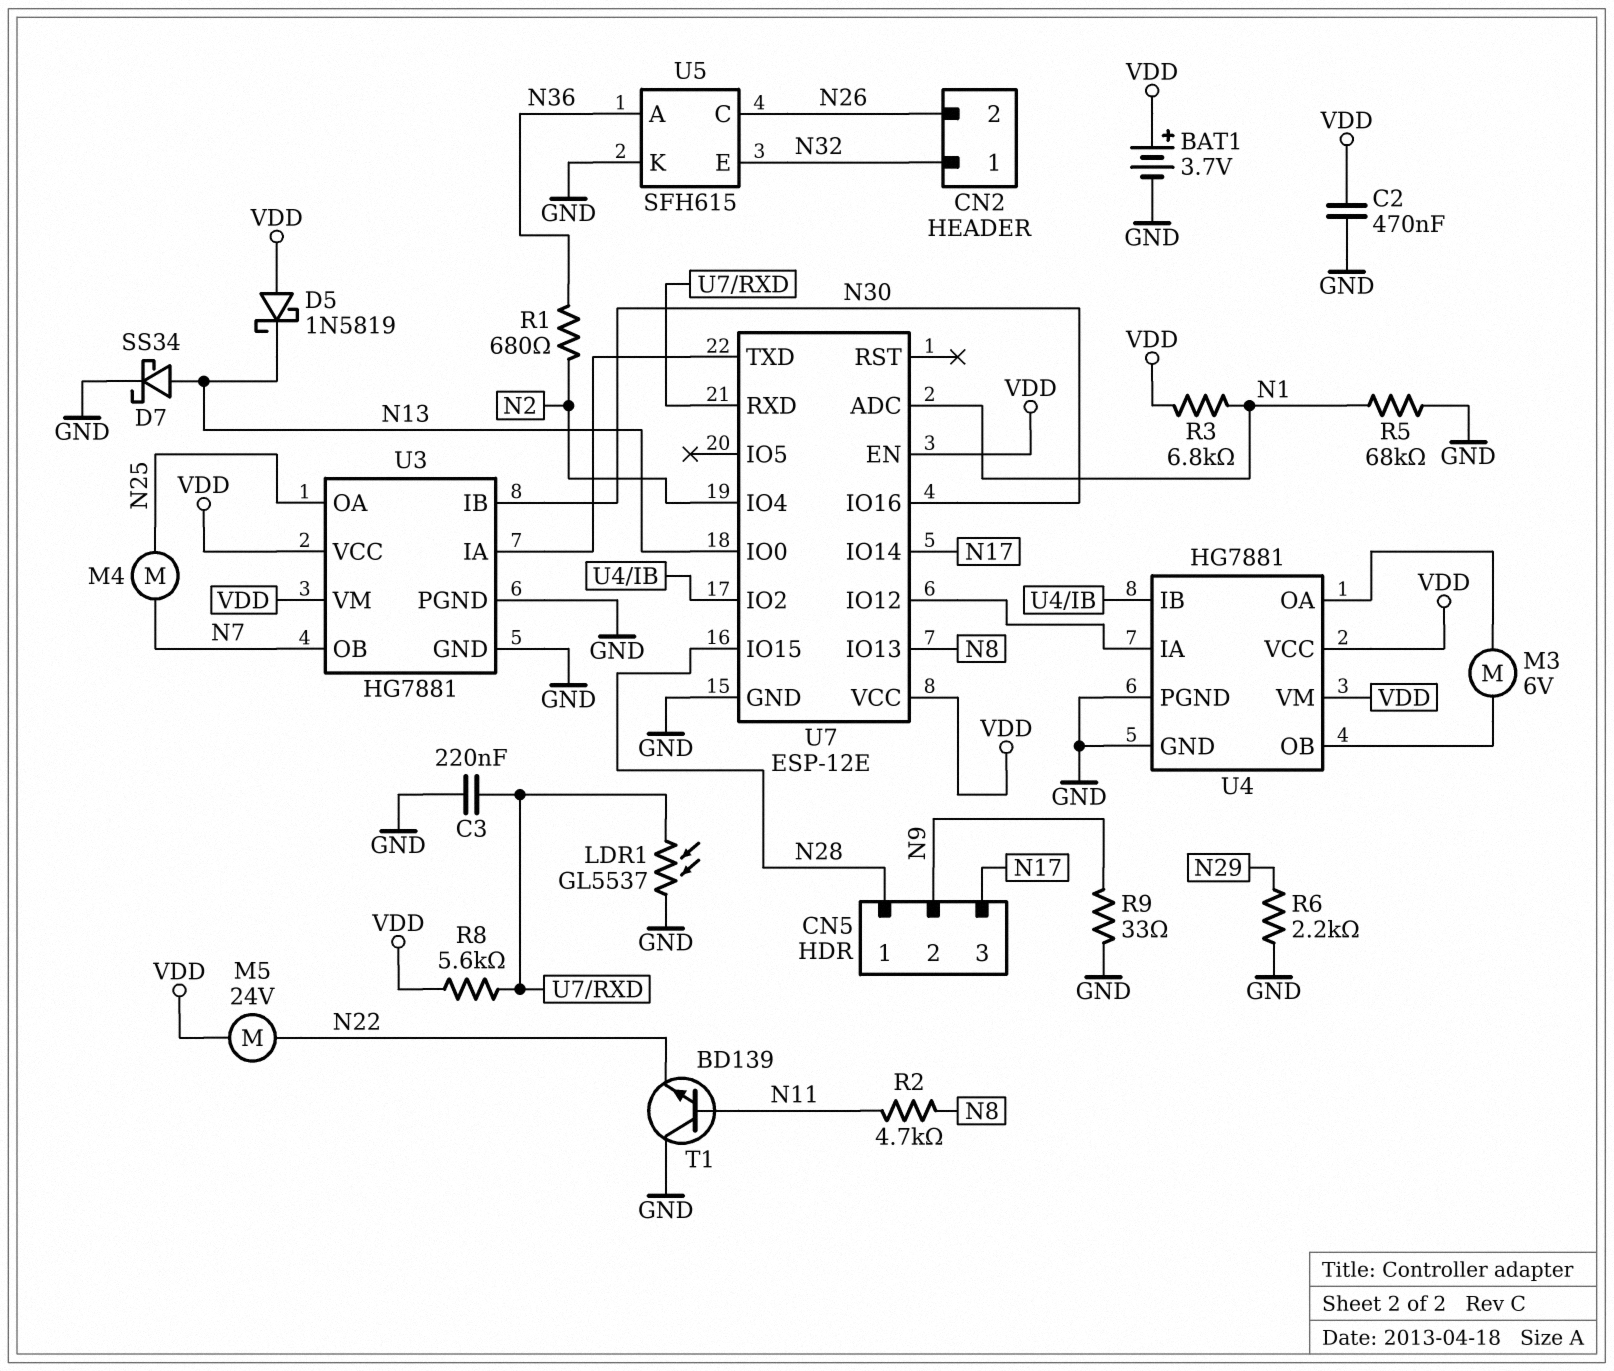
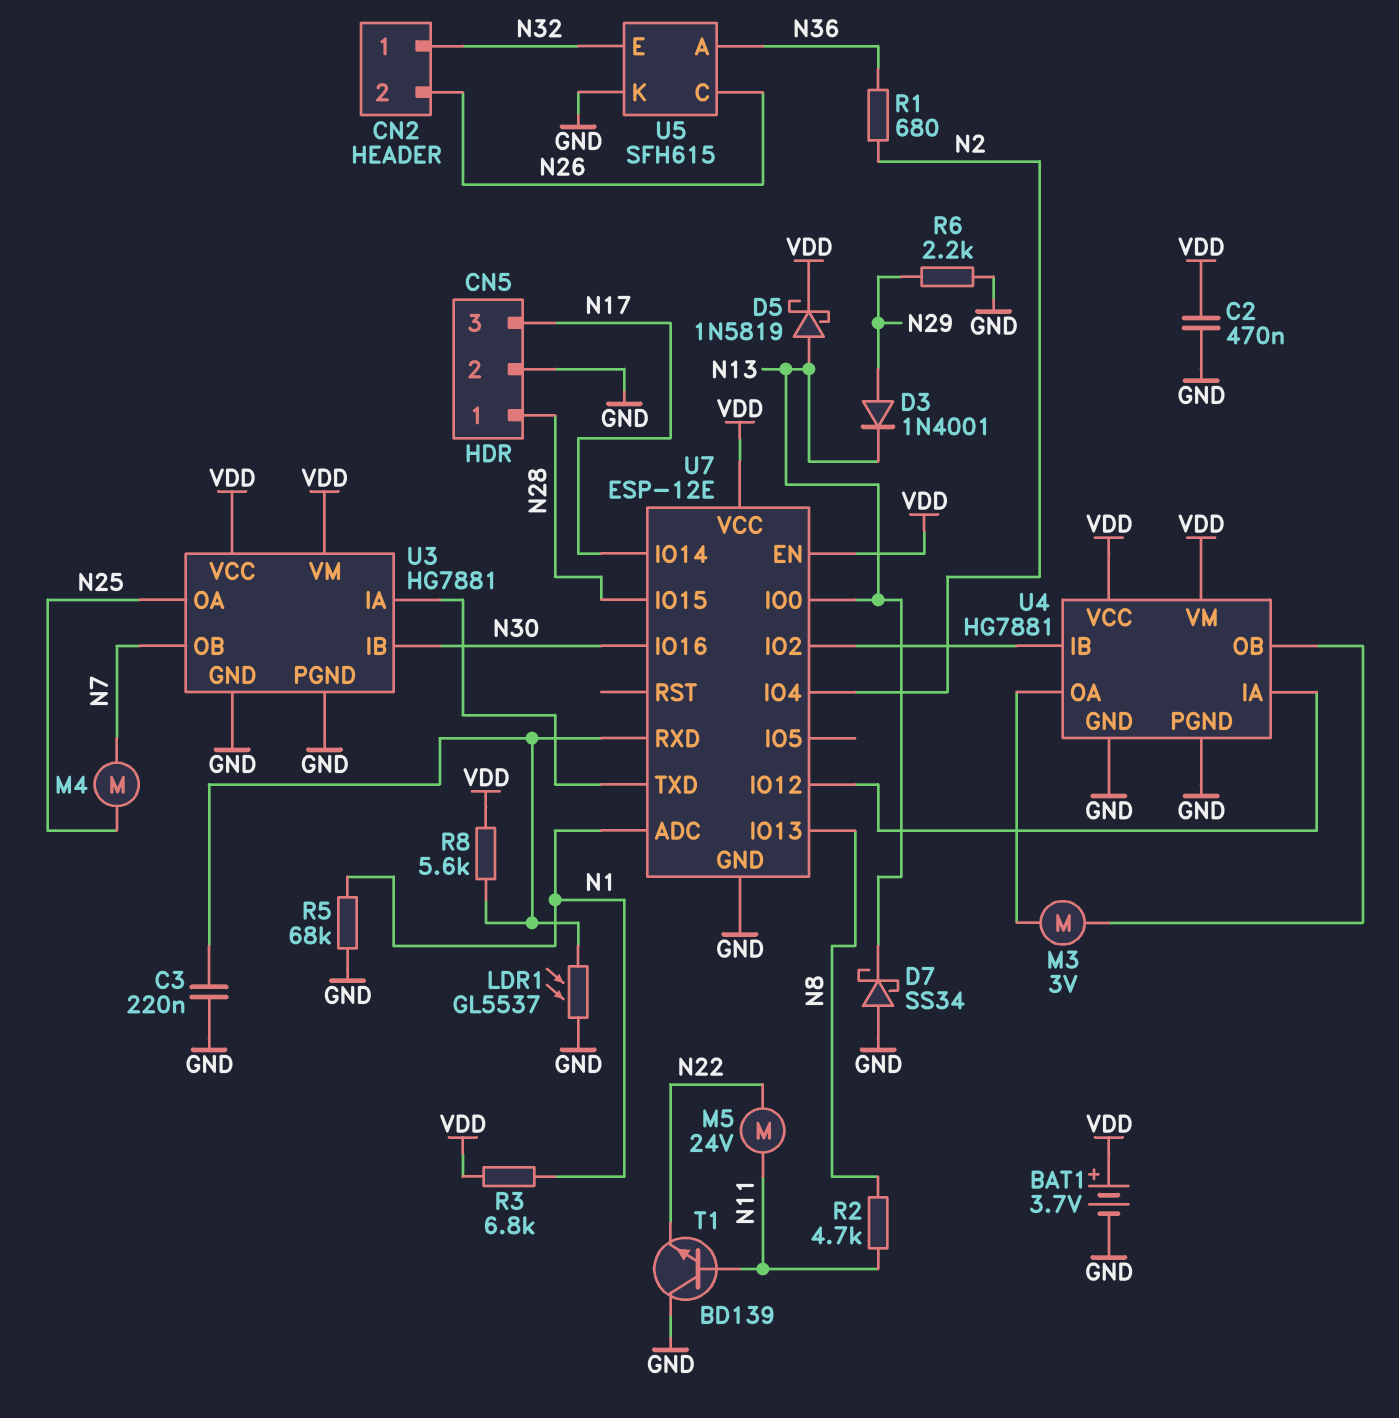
CN5 pin 2: N9 -> GND
D3: none -> diode 1N4001 (A N29, K N13)
D5: schottky 1N5819 (A VDD, K N13) -> schottky 1N5819 (A N13, K VDD)
D7: schottky SS34 (A N13, K GND) -> schottky SS34 (A GND, K N13)
M3: motor 6V (U4/OA, U4/OB) -> motor 3V (U4/OA, U4/OB)
M5: motor 24V (N22, VDD) -> motor 24V (N11, N22)
R9: 33 (GND, N9) -> none

